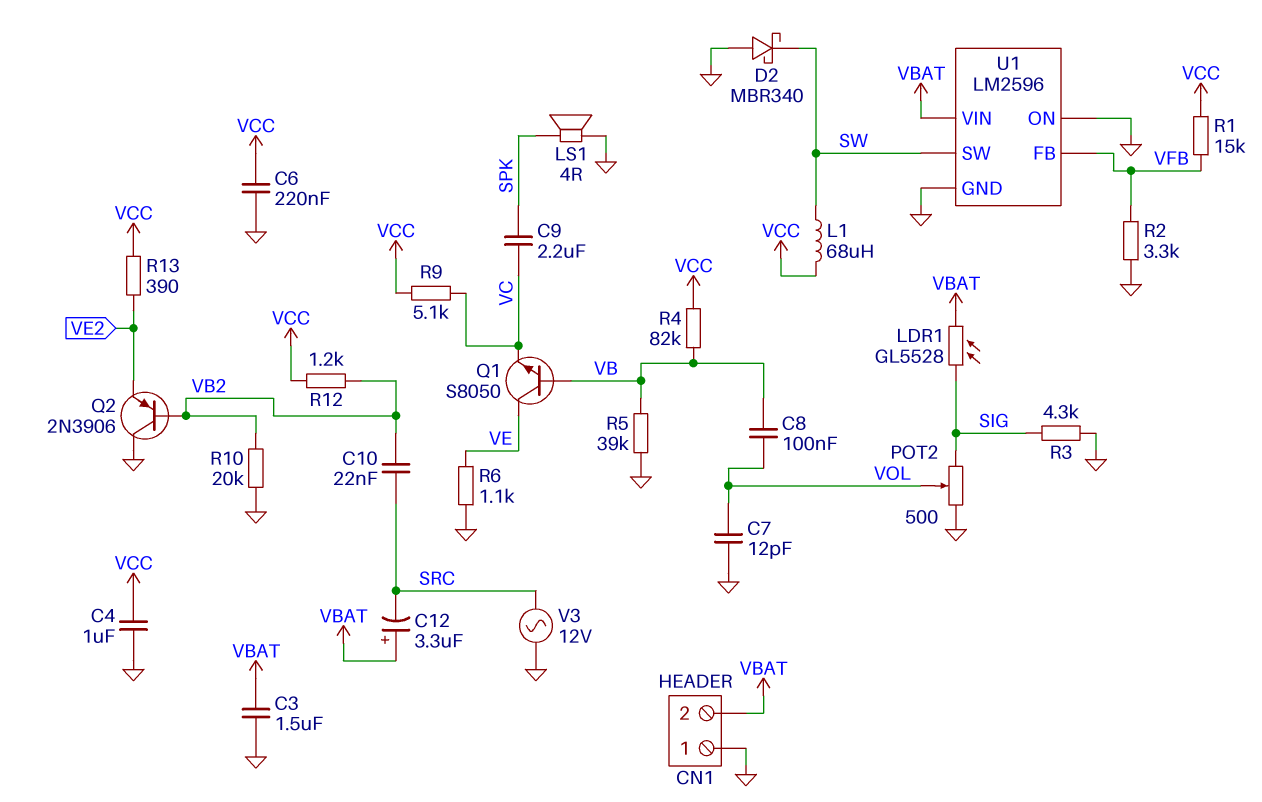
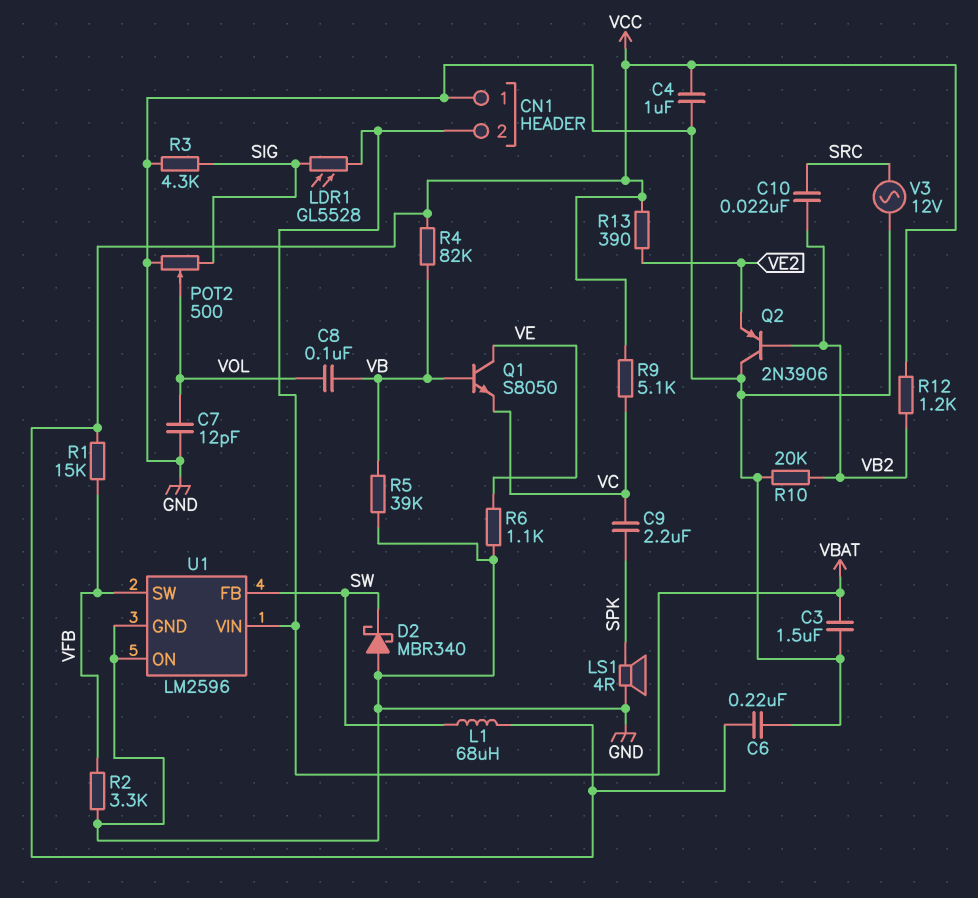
C12: 3.3uF (plus VBAT, minus SRC) -> none
U1 pin FB: VFB -> SW
U1 pin SW: SW -> VFB

